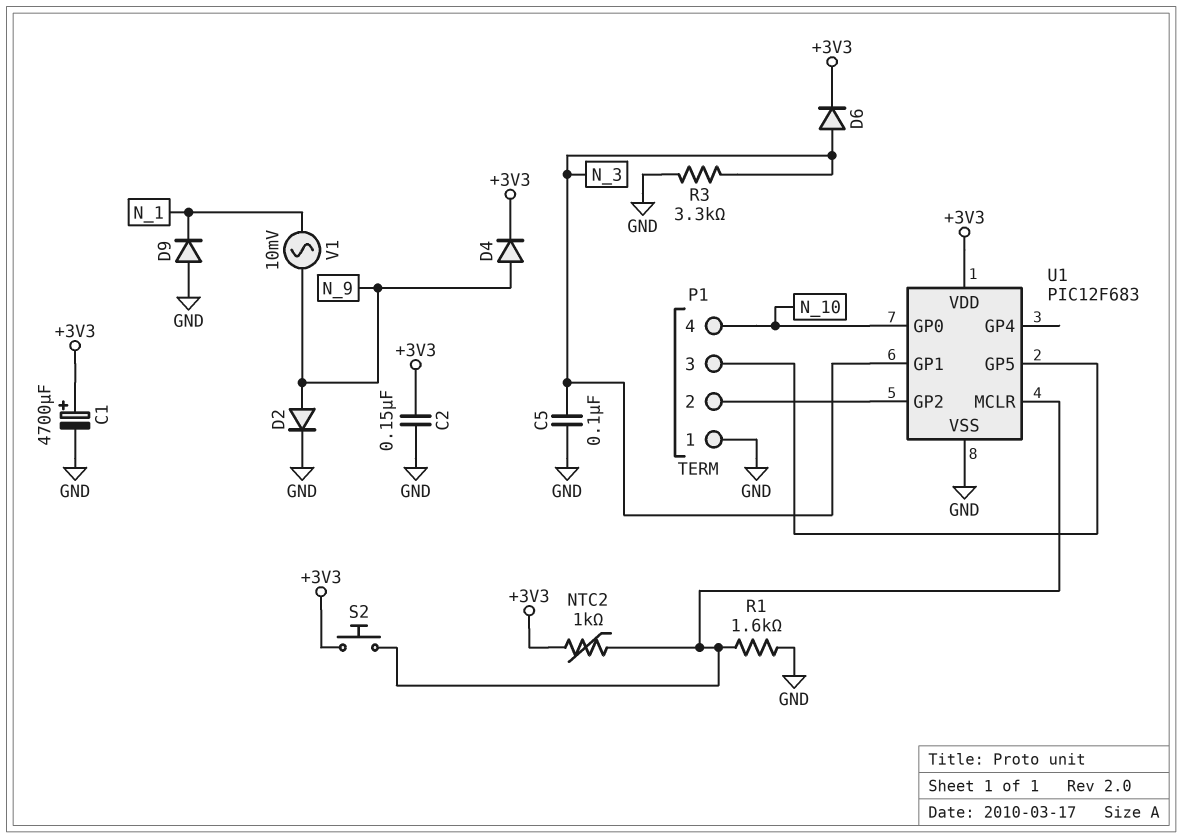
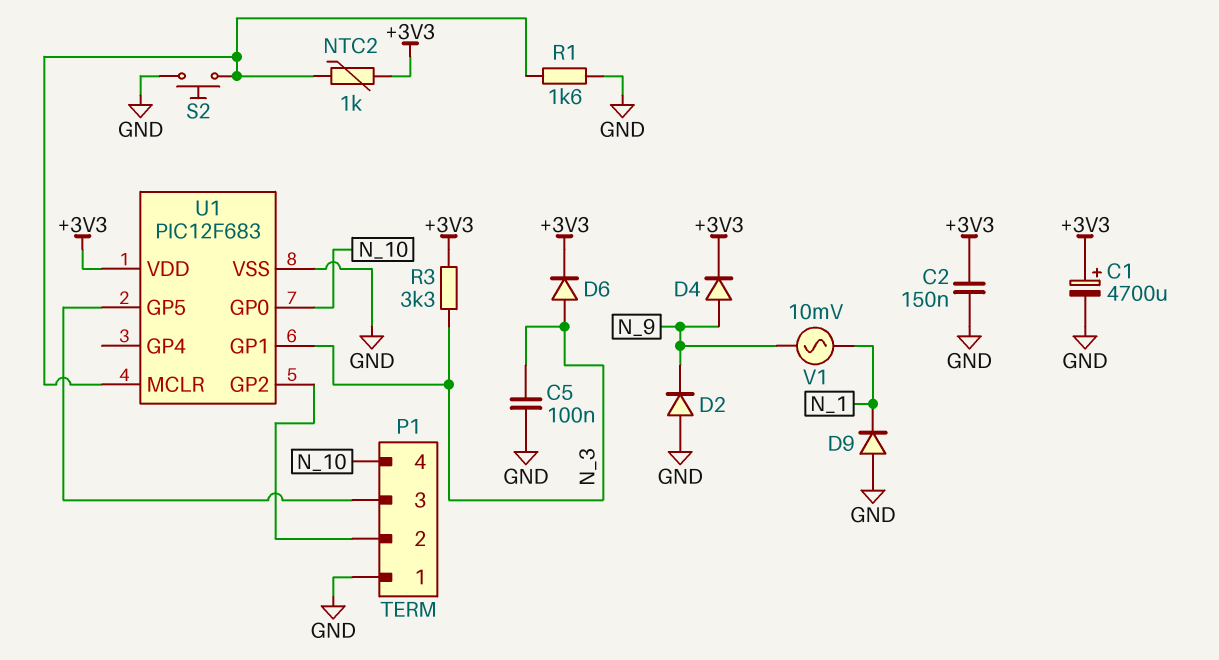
D2: diode (A N_9, K GND) -> diode (A GND, K N_9)
R3: 3.3k (GND, N_3) -> 3.3k (+3V3, N_3)
S2: button (+3V3, U1/MCLR) -> button (GND, U1/MCLR)

